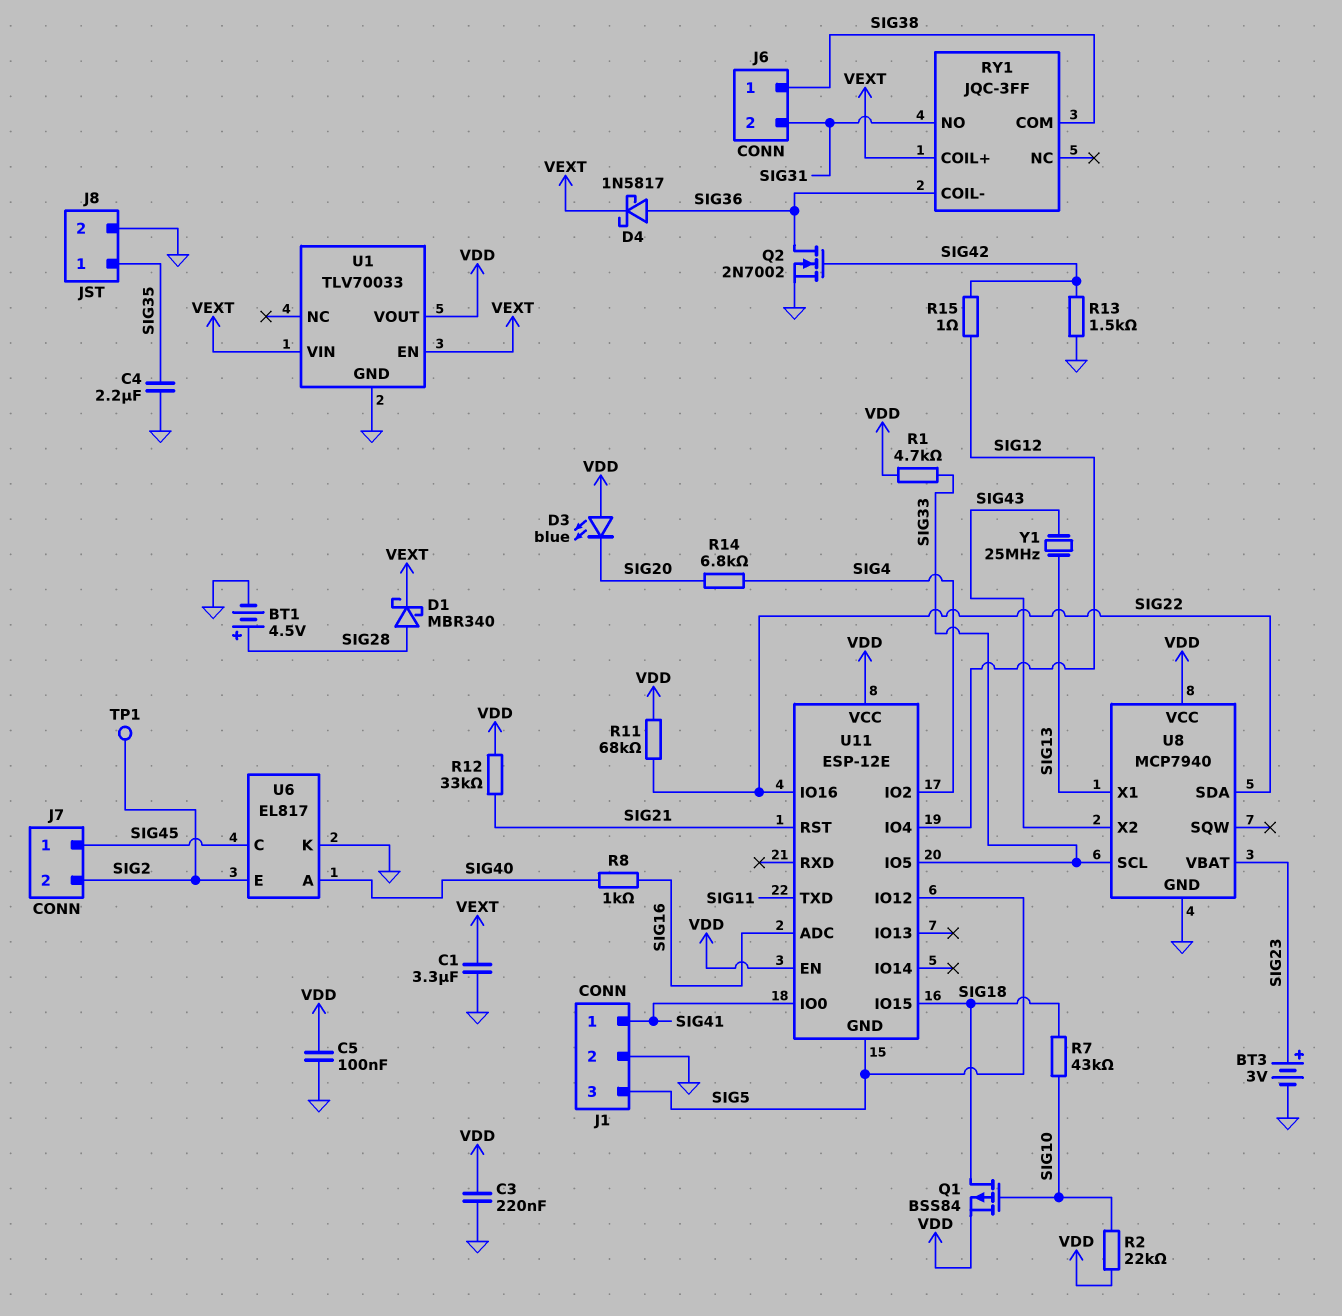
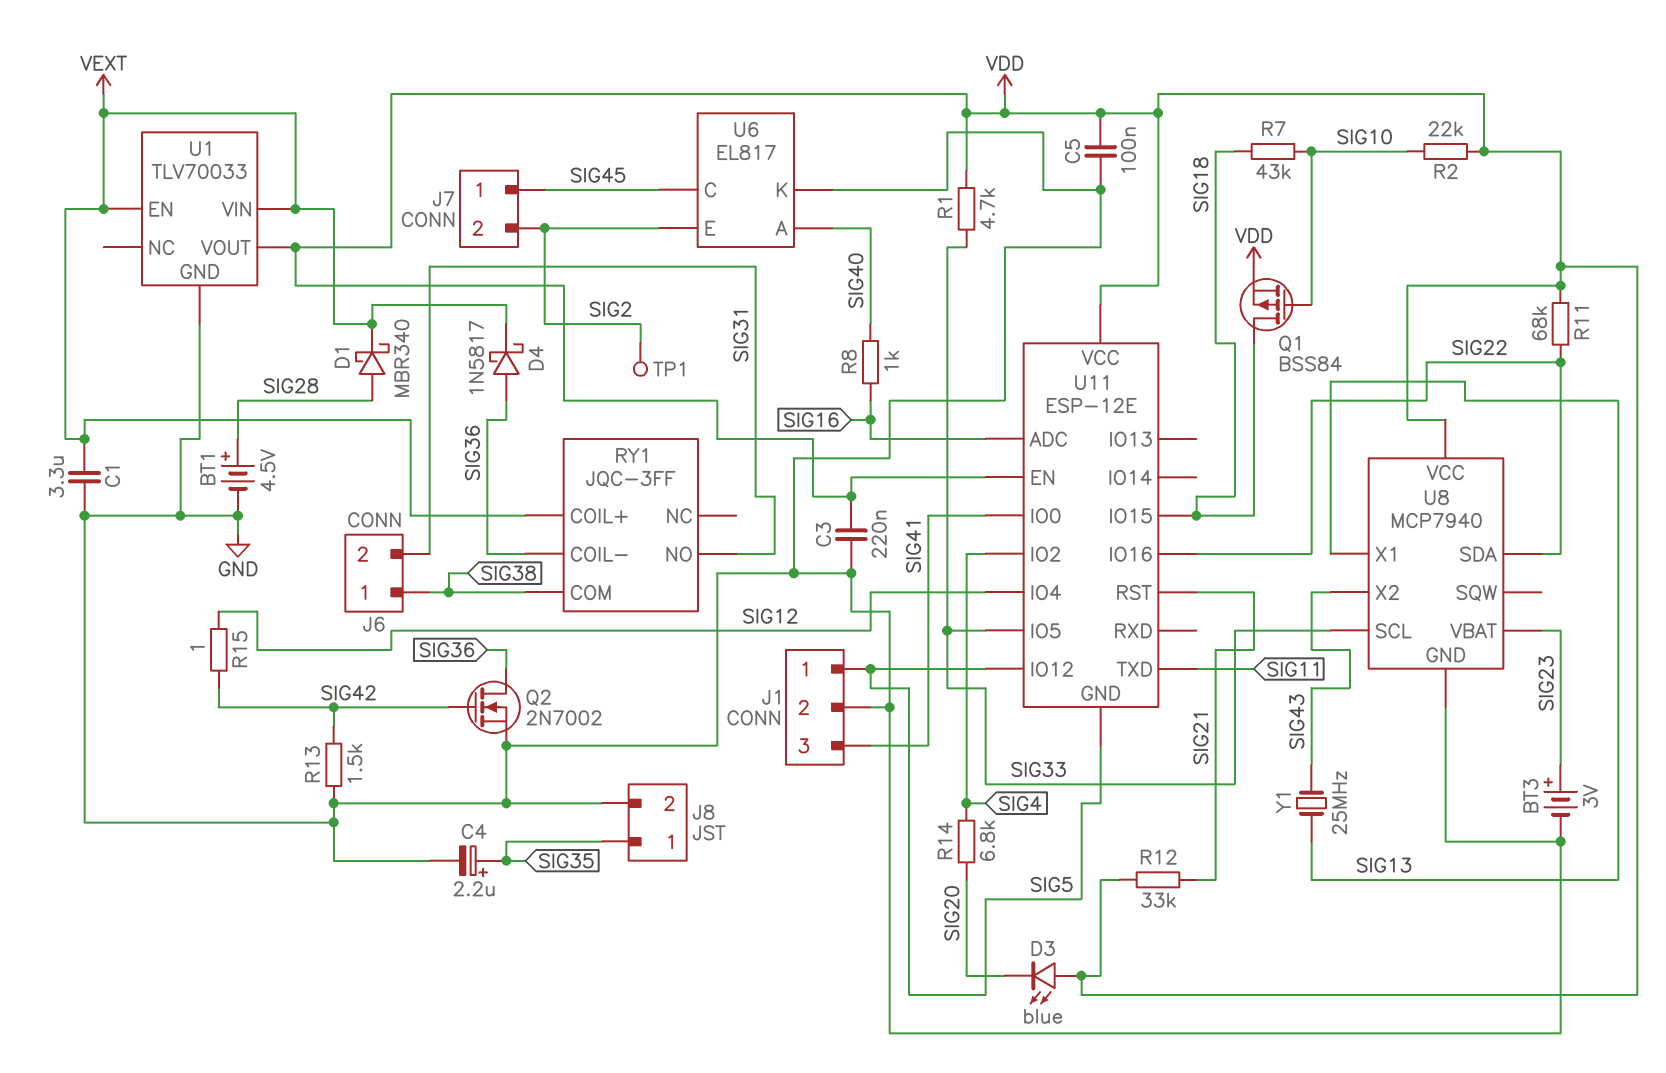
C4: 2.2uF (GND, SIG35) -> 2.2uF (plus SIG35, minus GND)
J1 pin 1: SIG41 -> SIG5
J1 pin 3: SIG5 -> SIG41

